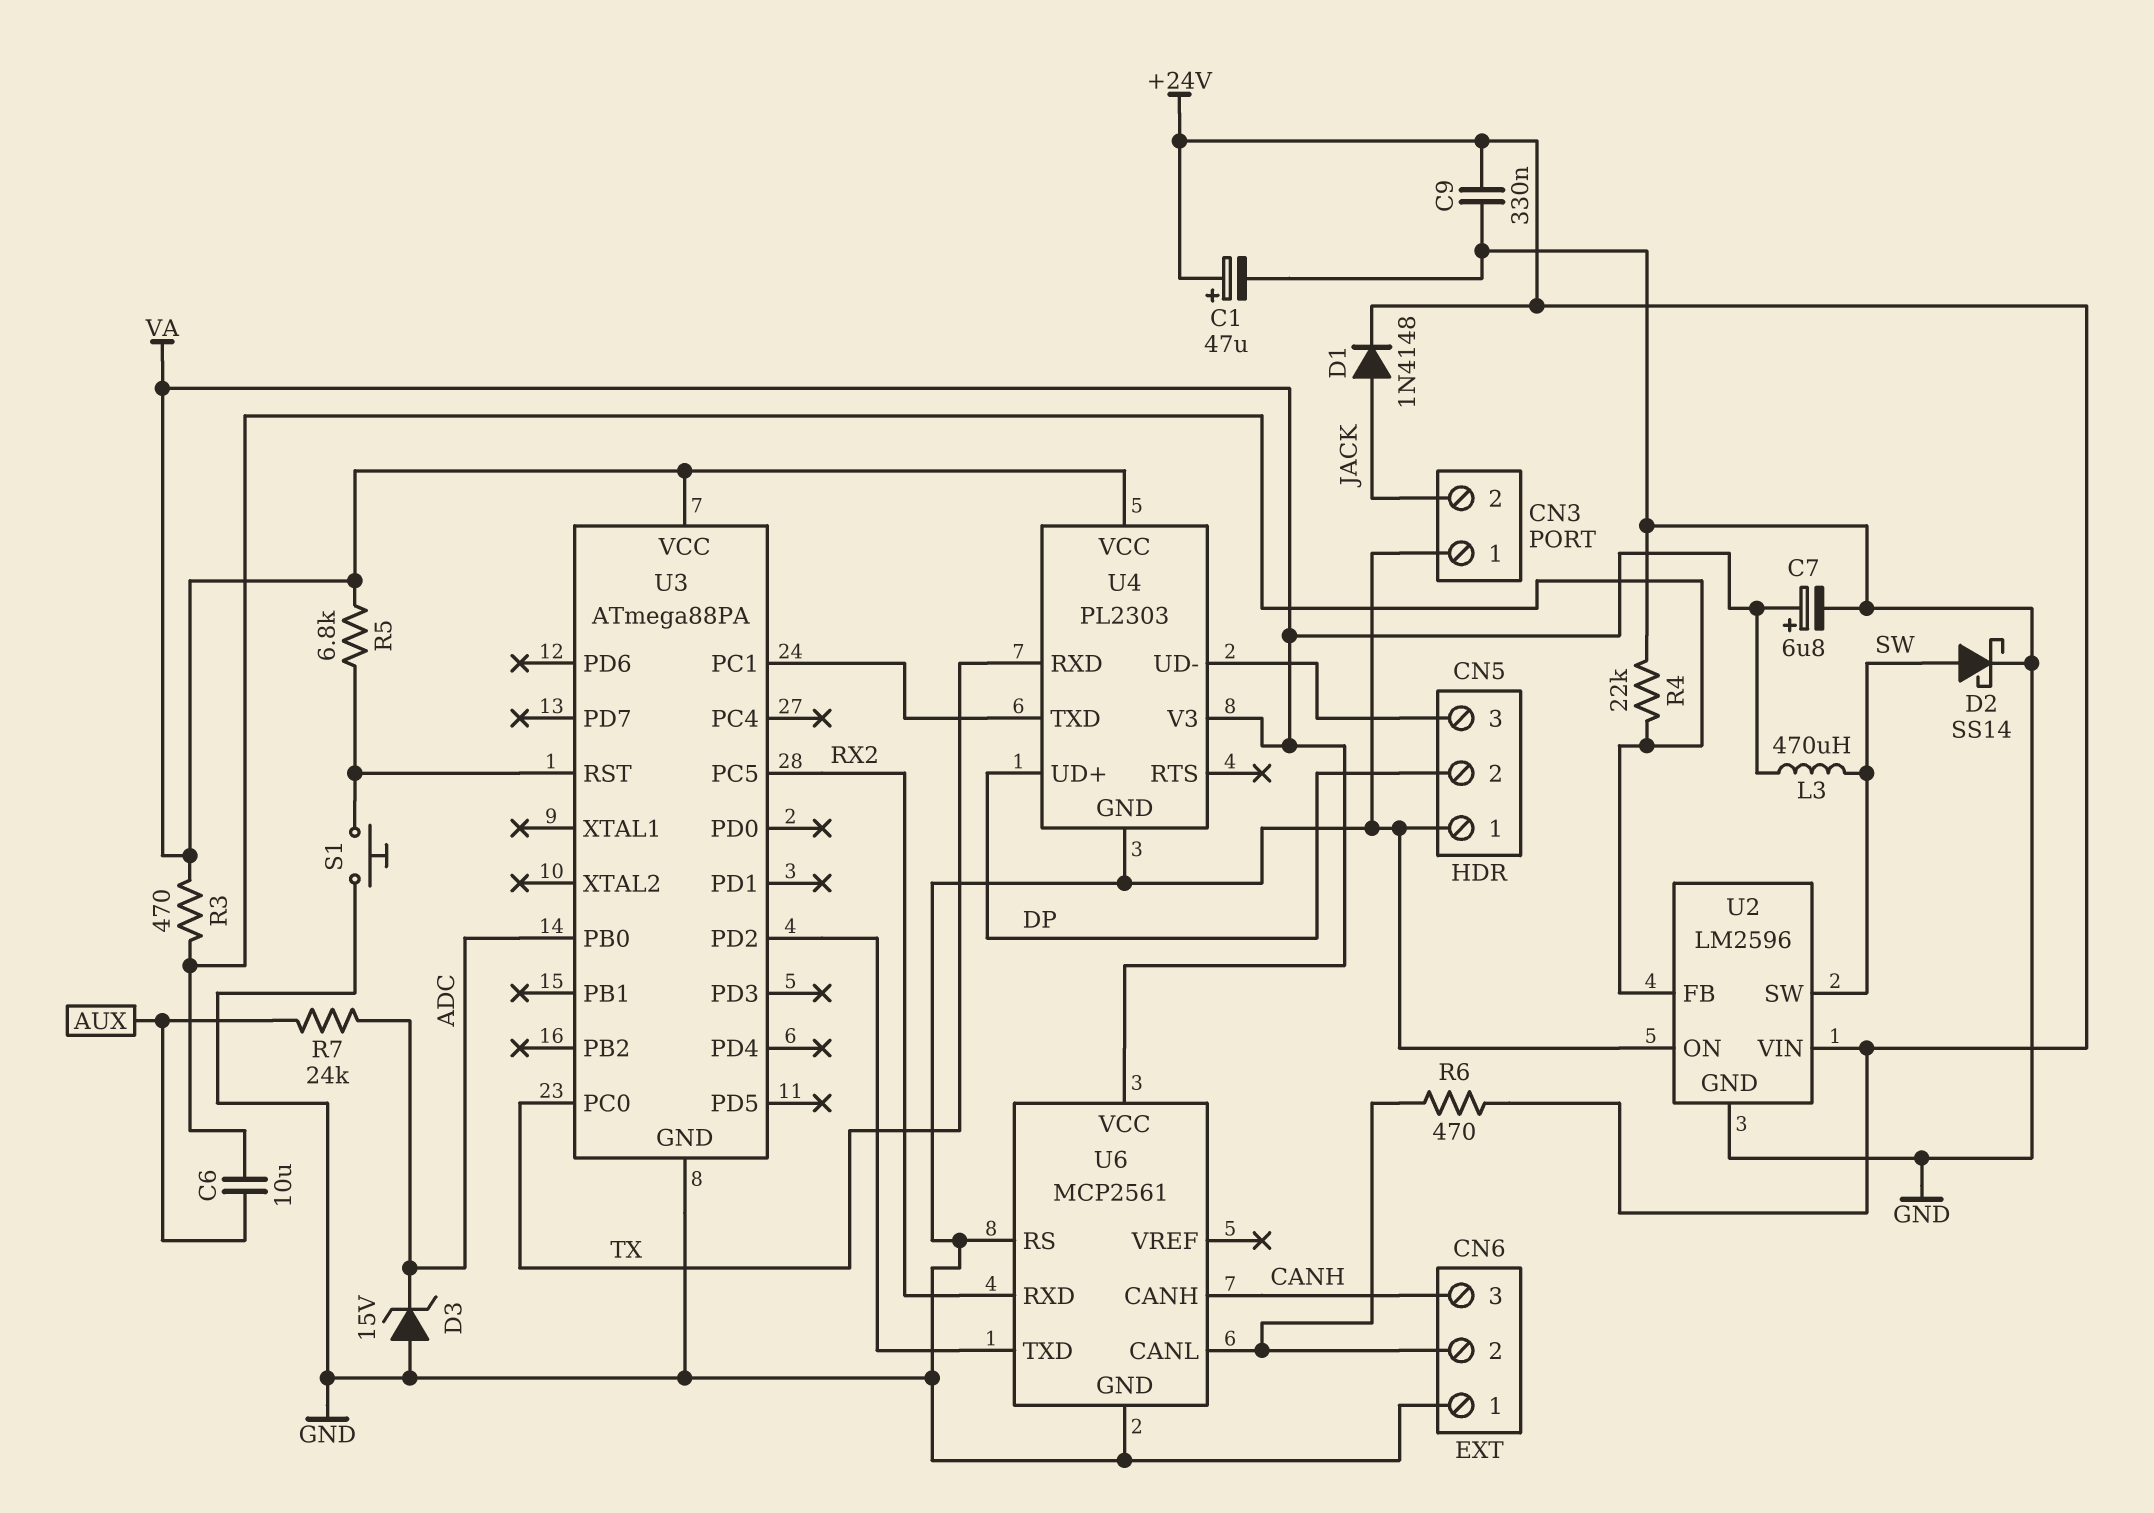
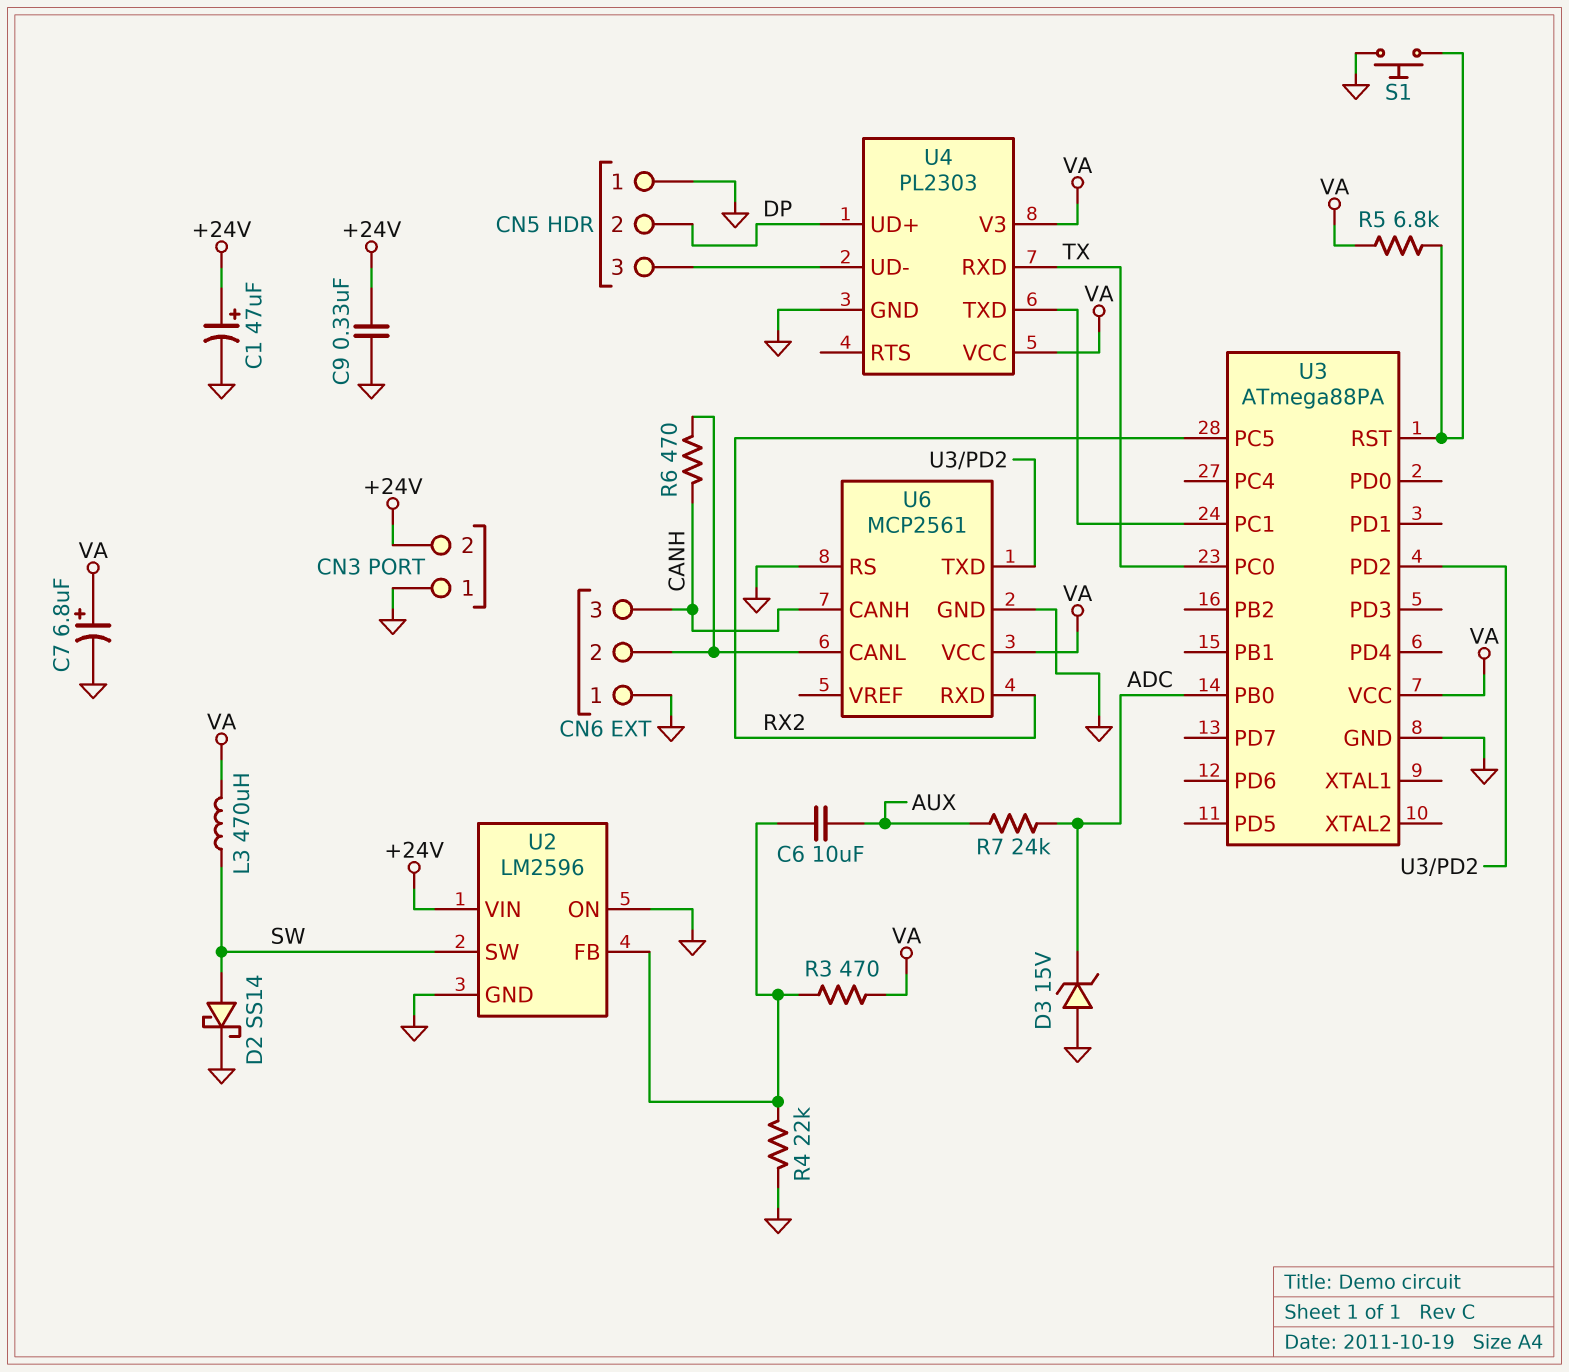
CN3 pin 2: JACK -> +24V
D1: diode 1N4148 (A JACK, K +24V) -> none
R6: 470 (+24V, CN6/2) -> 470 (CANH, CN6/2)

